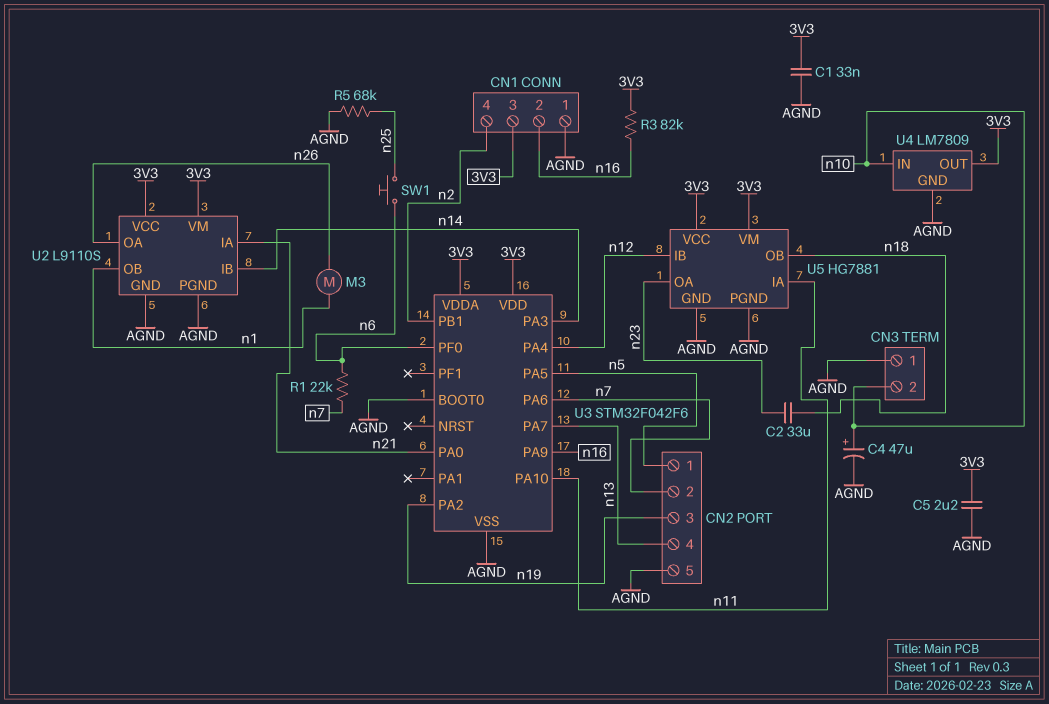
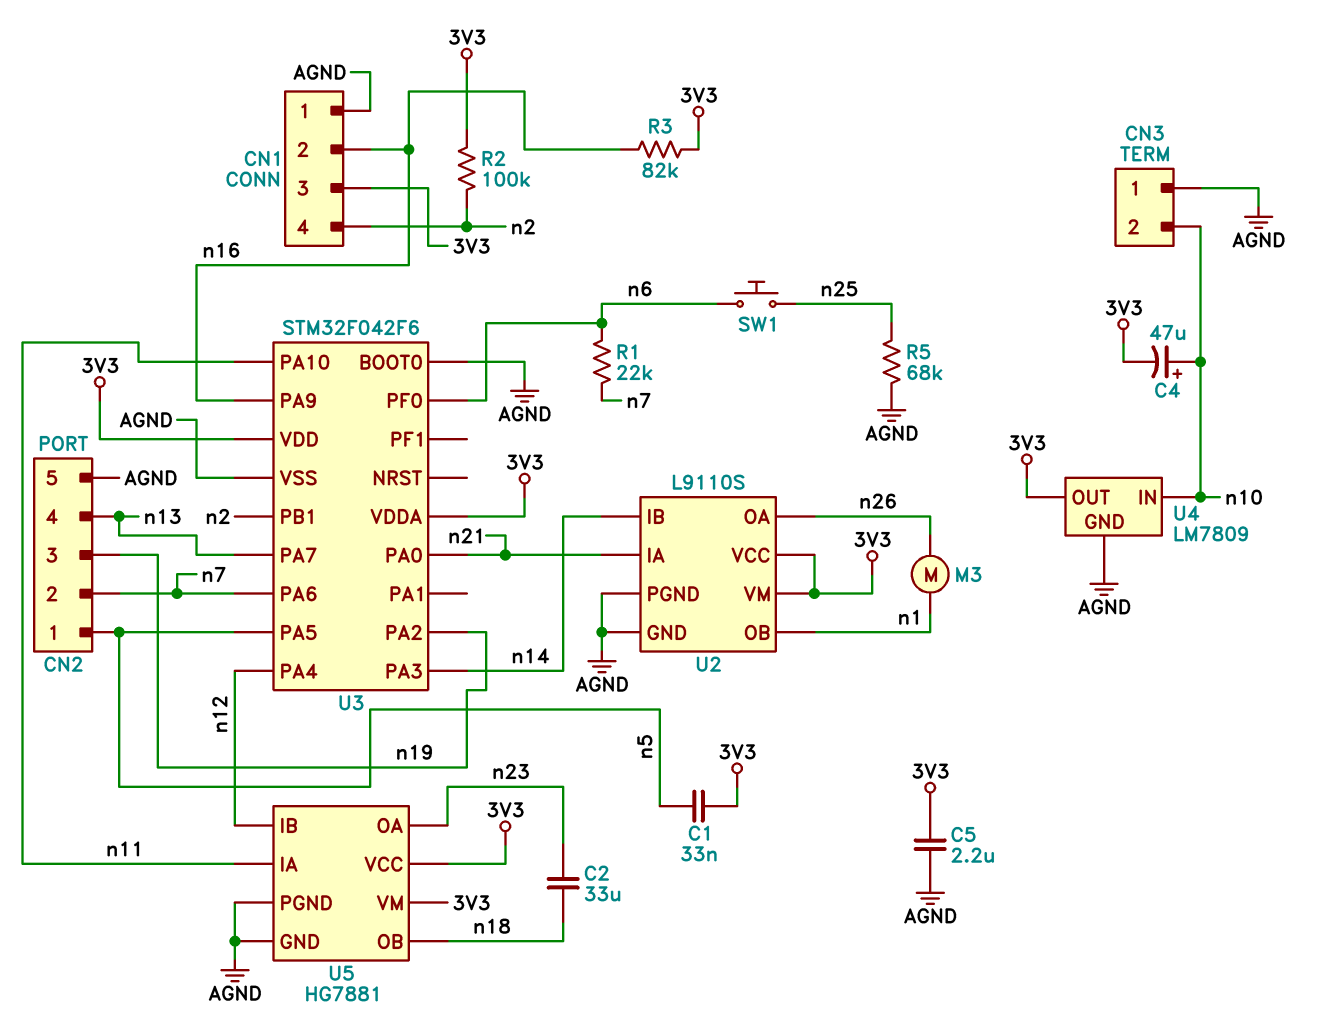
C1: 33nF (3V3, AGND) -> 33nF (3V3, n5)
C4: 47uF (plus n10, minus AGND) -> 47uF (plus n10, minus 3V3)
R2: none -> 100k (3V3, n2)

